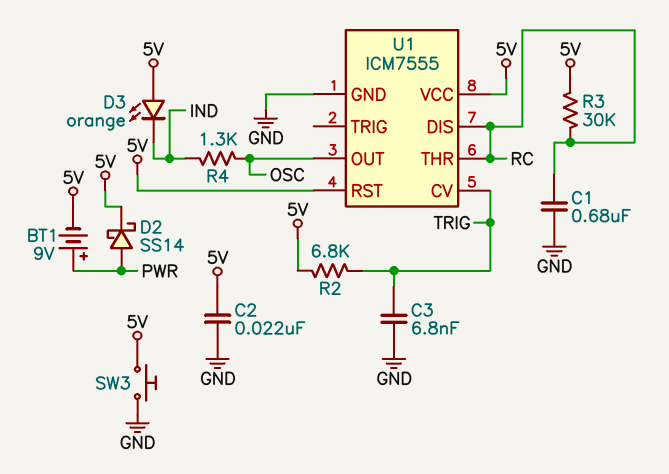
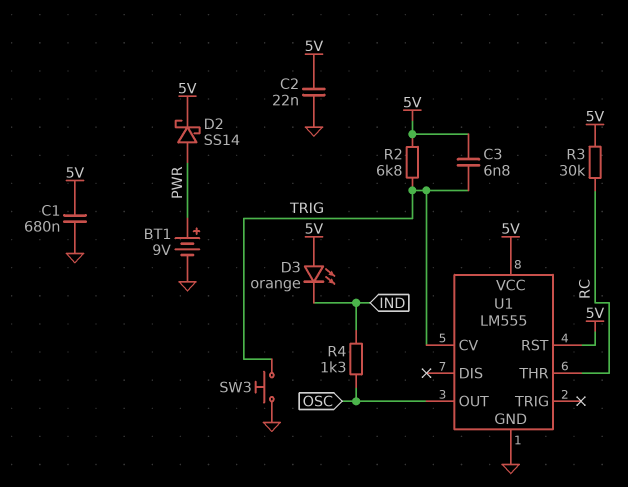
BT1: 9V (plus PWR, minus 5V) -> 9V (plus PWR, minus GND)
C1: 680nF (GND, RC) -> 680nF (5V, GND)
C3: 6.8nF (GND, TRIG) -> 6.8nF (5V, TRIG)
SW3: button (5V, GND) -> button (GND, TRIG)
U1: ICM7555 -> LM555
U1 pin DIS: RC -> none

